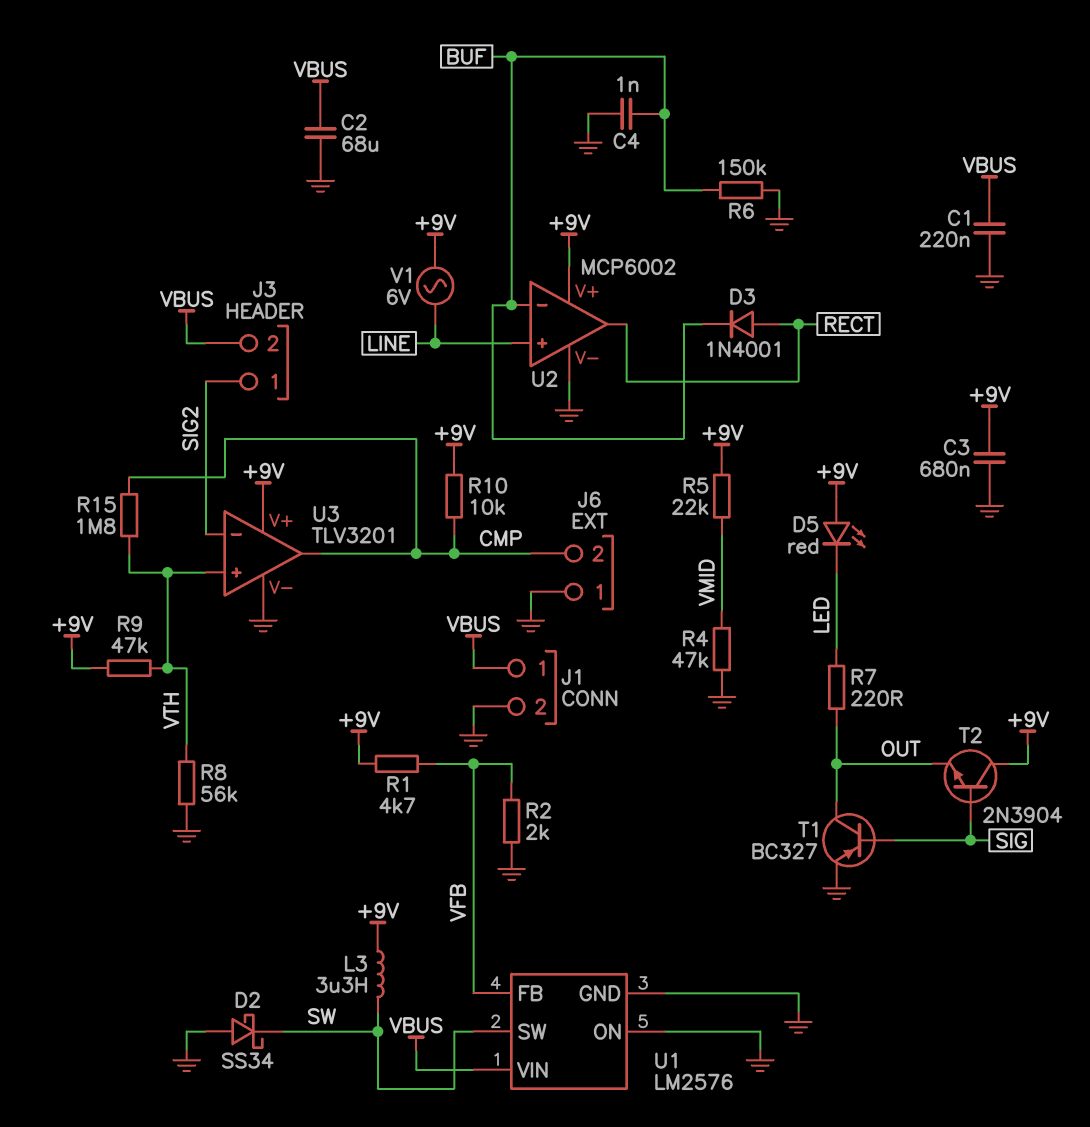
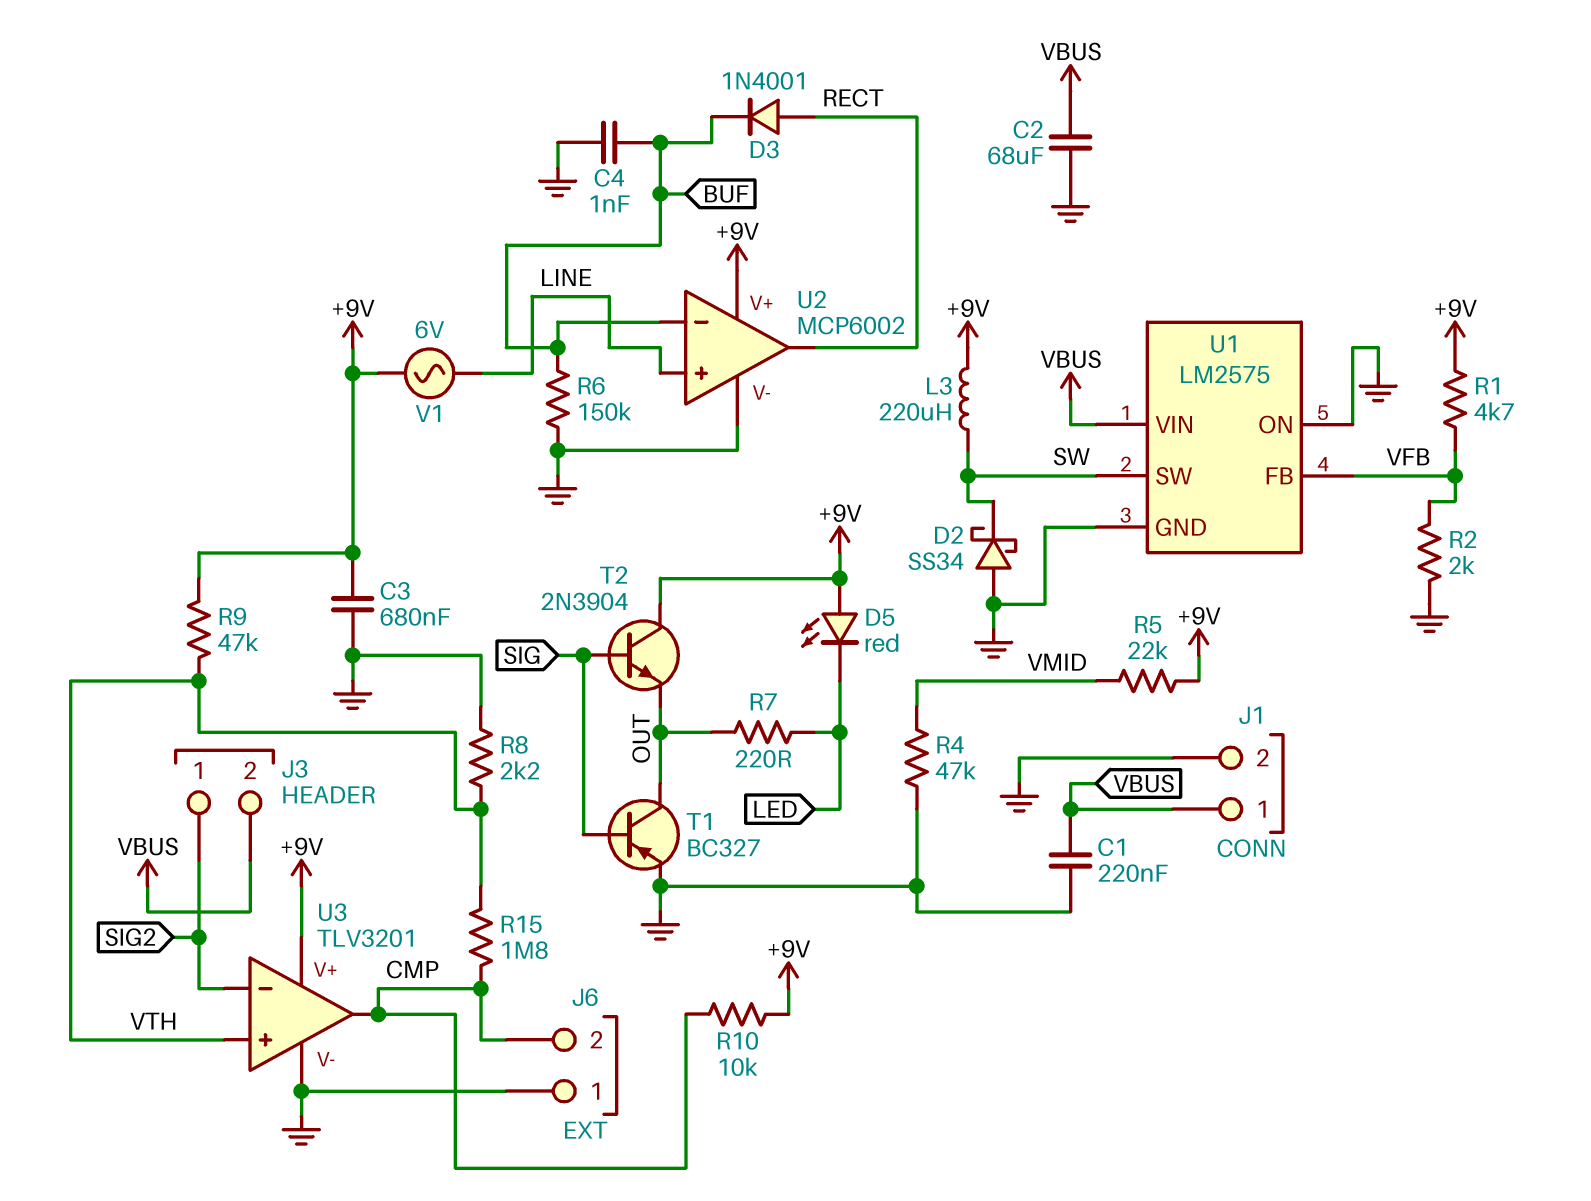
L3: 3.3uH (+9V, SW) -> 220uH (+9V, SW)
R8: 56k (GND, VTH) -> 2.2k (GND, VTH)
U1: LM2576 -> LM2575

